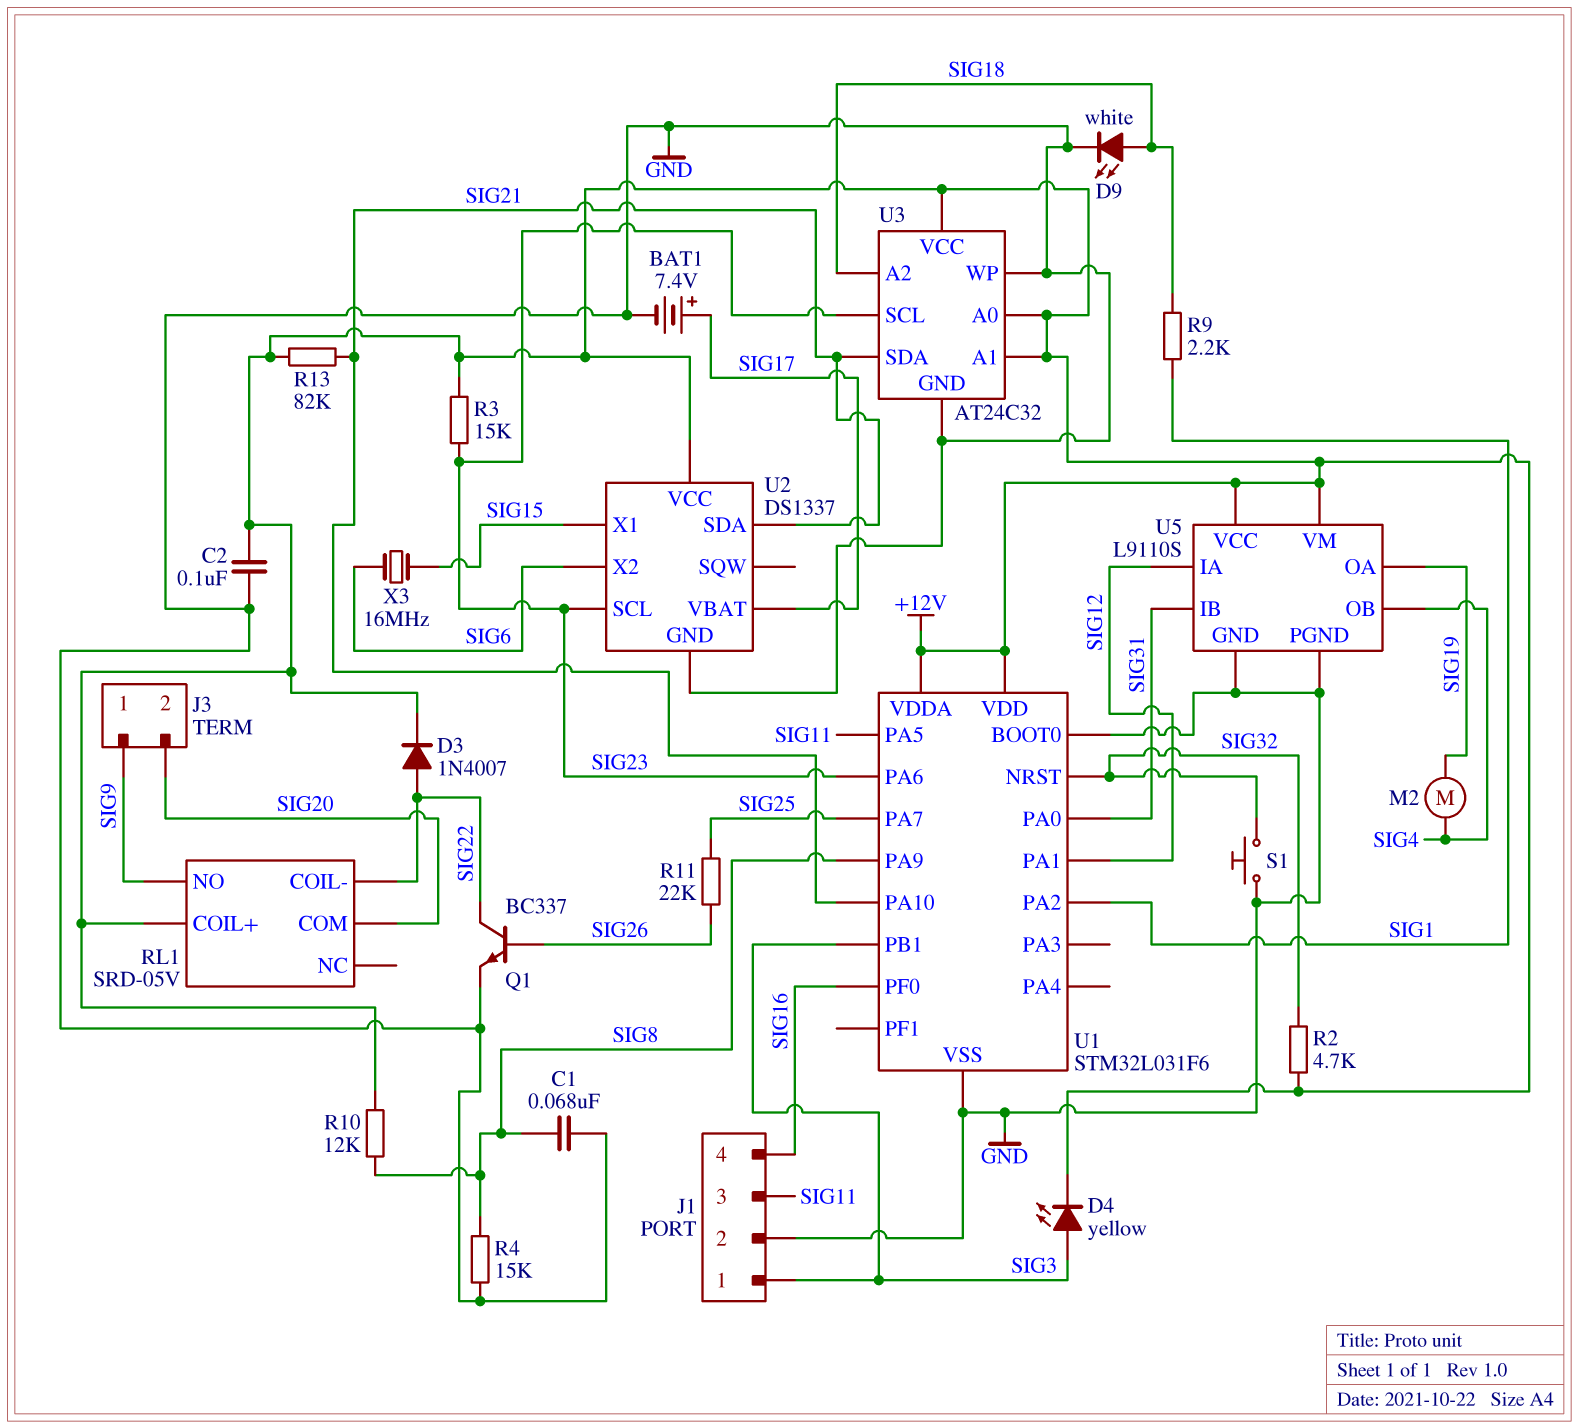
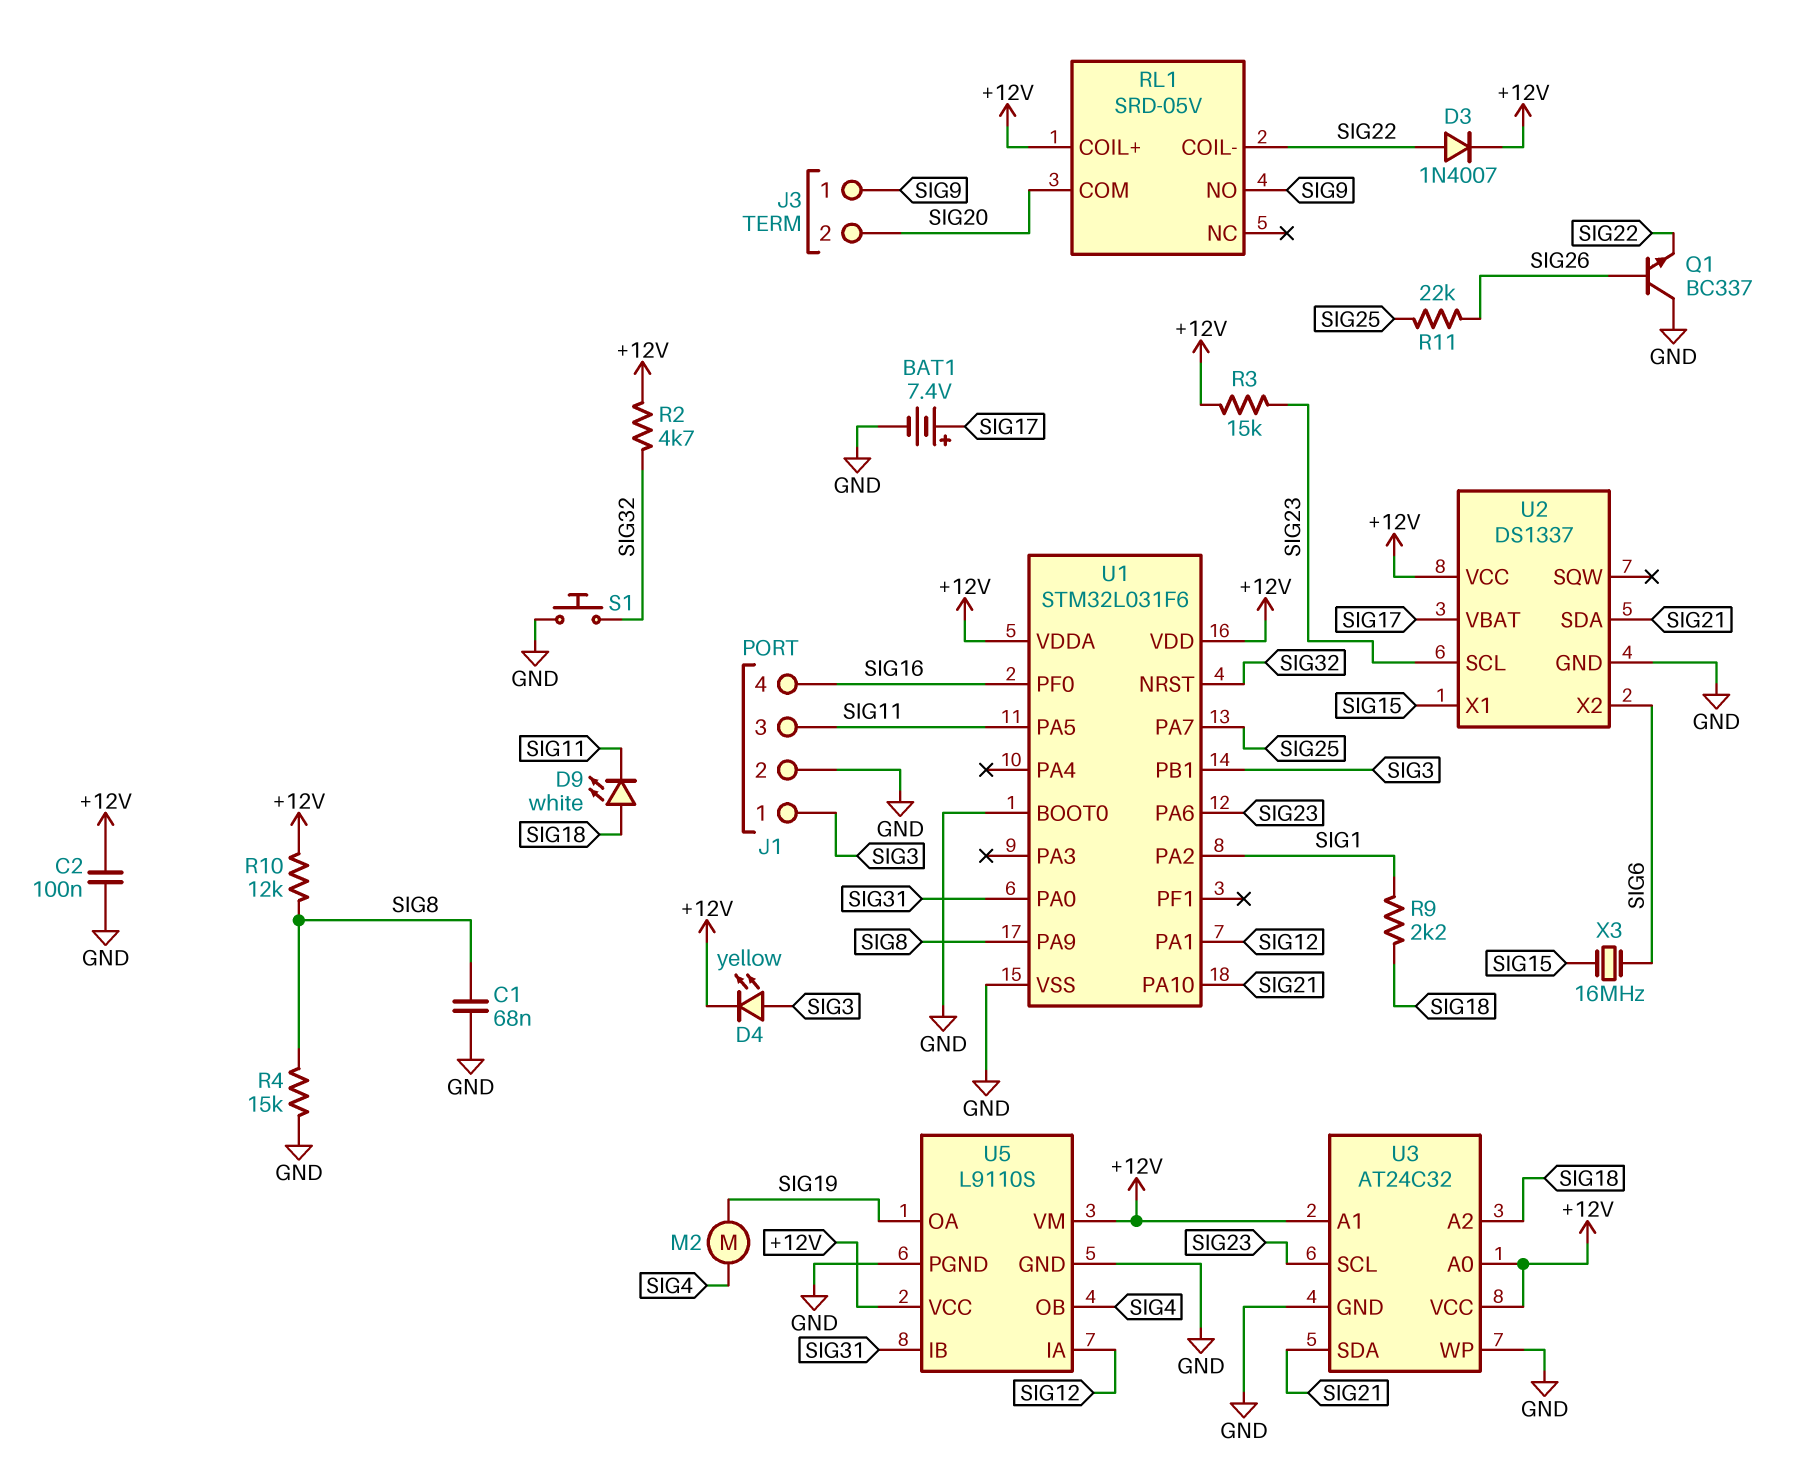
D9: LED white (A SIG18, K GND) -> LED white (A SIG18, K SIG11)
Q1: NPN BC337 (B SIG26, C SIG22, E GND) -> NPN BC337 (B SIG26, C GND, E SIG22)
R13: 82k (+12V, SIG21) -> none

